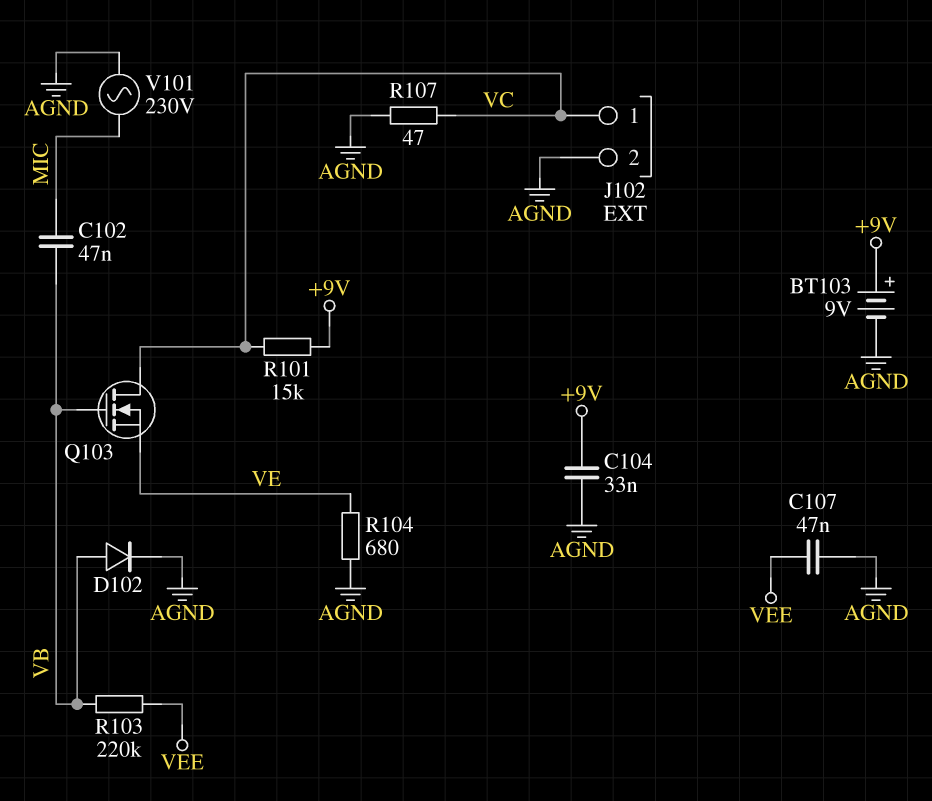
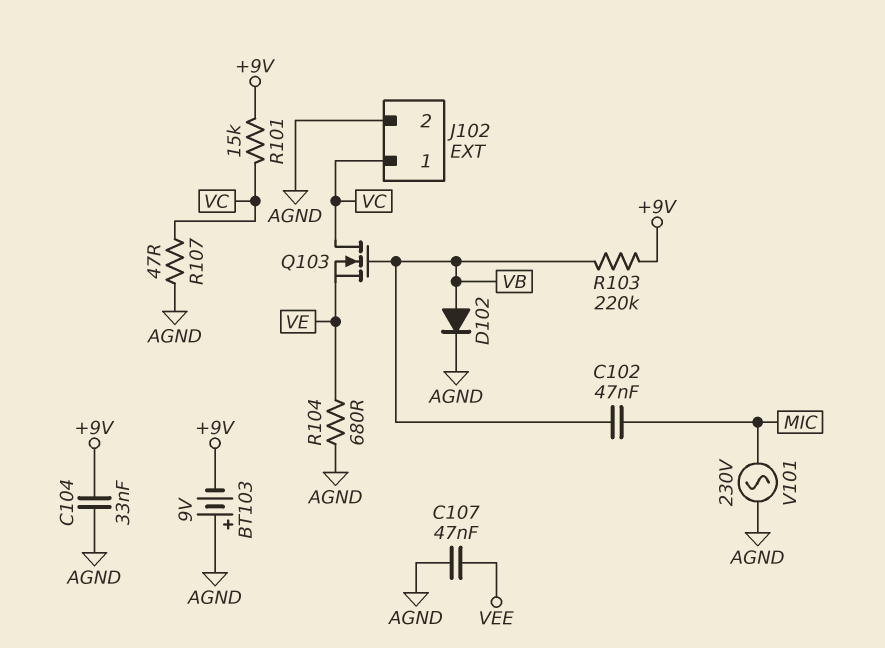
BT103: 9V (plus +9V, minus AGND) -> 9V (plus AGND, minus +9V)
R103: 220k (VB, VEE) -> 220k (+9V, VB)

